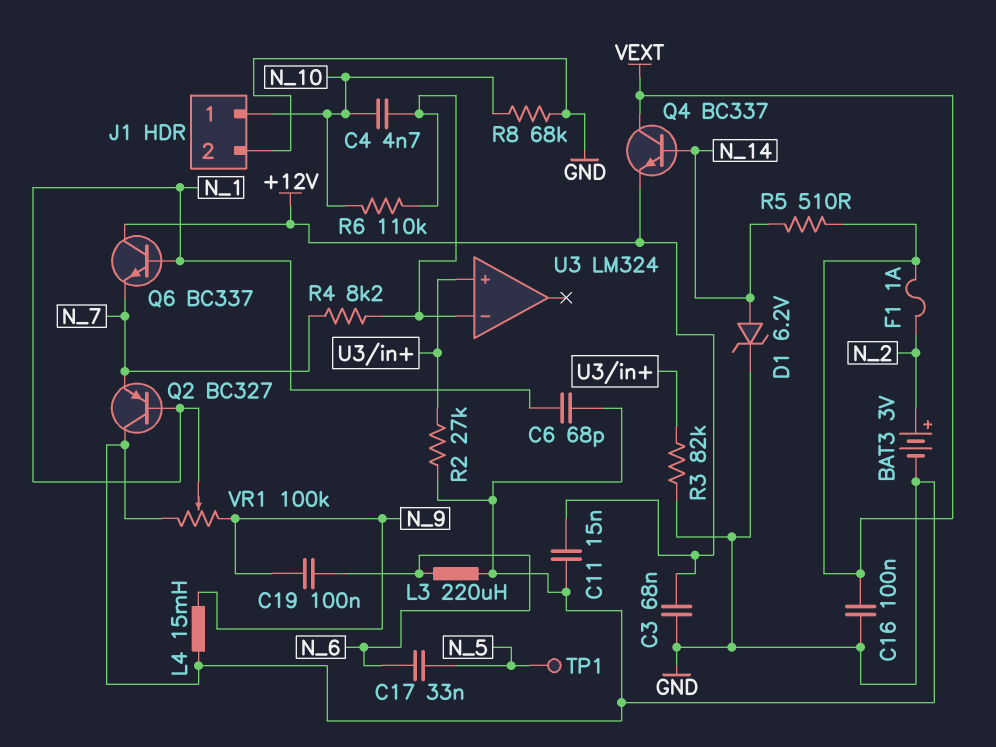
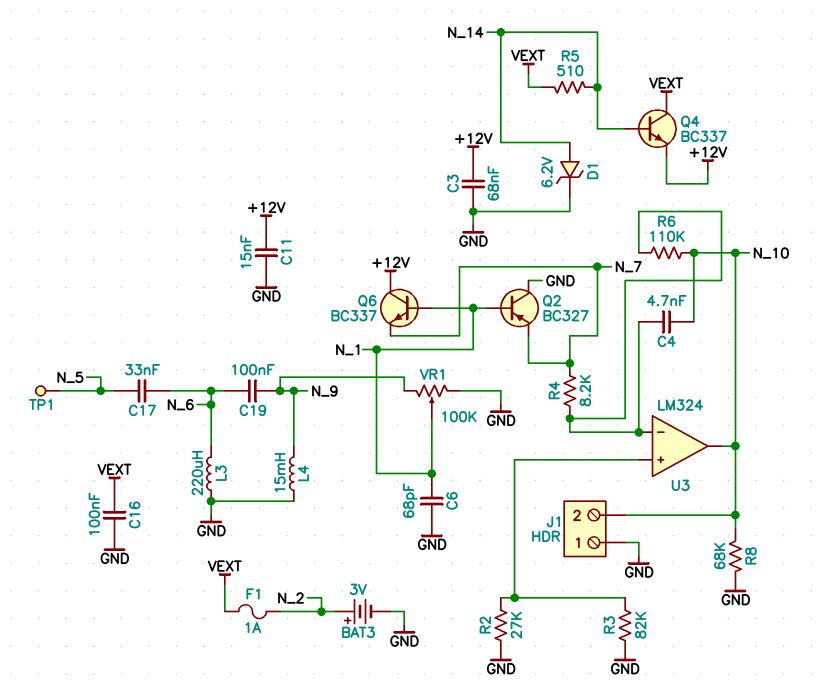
J1 pin 1: N_10 -> GND
J1 pin 2: GND -> N_10
U3 pin out: none -> N_10

